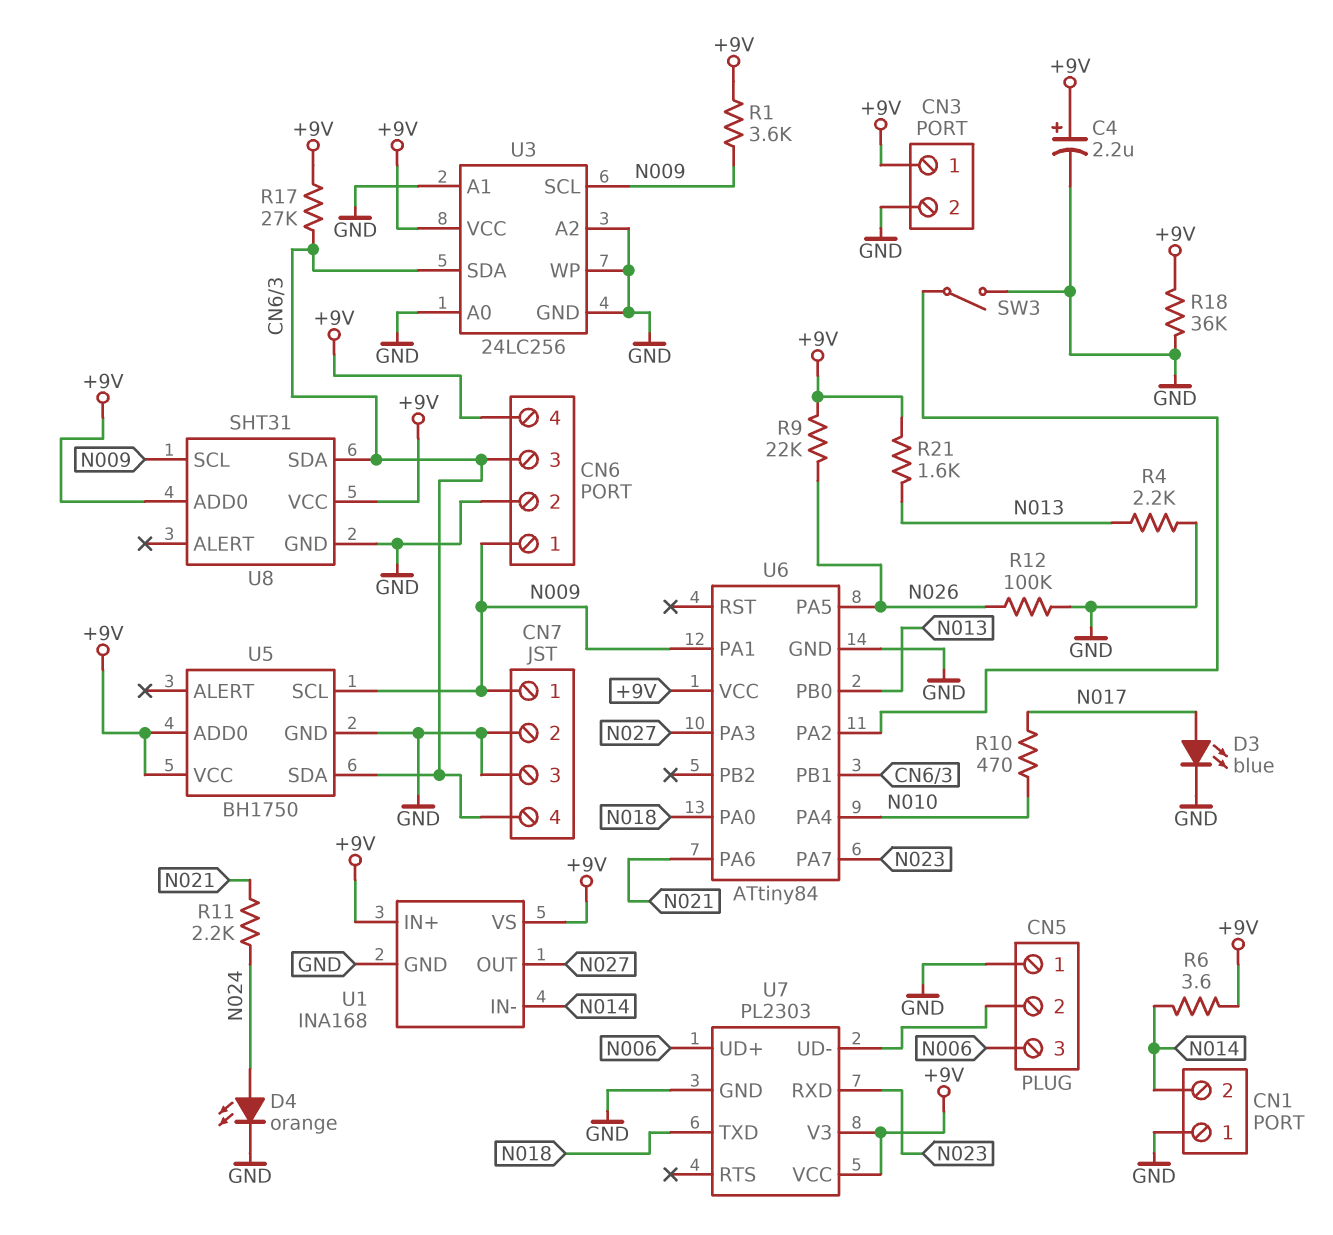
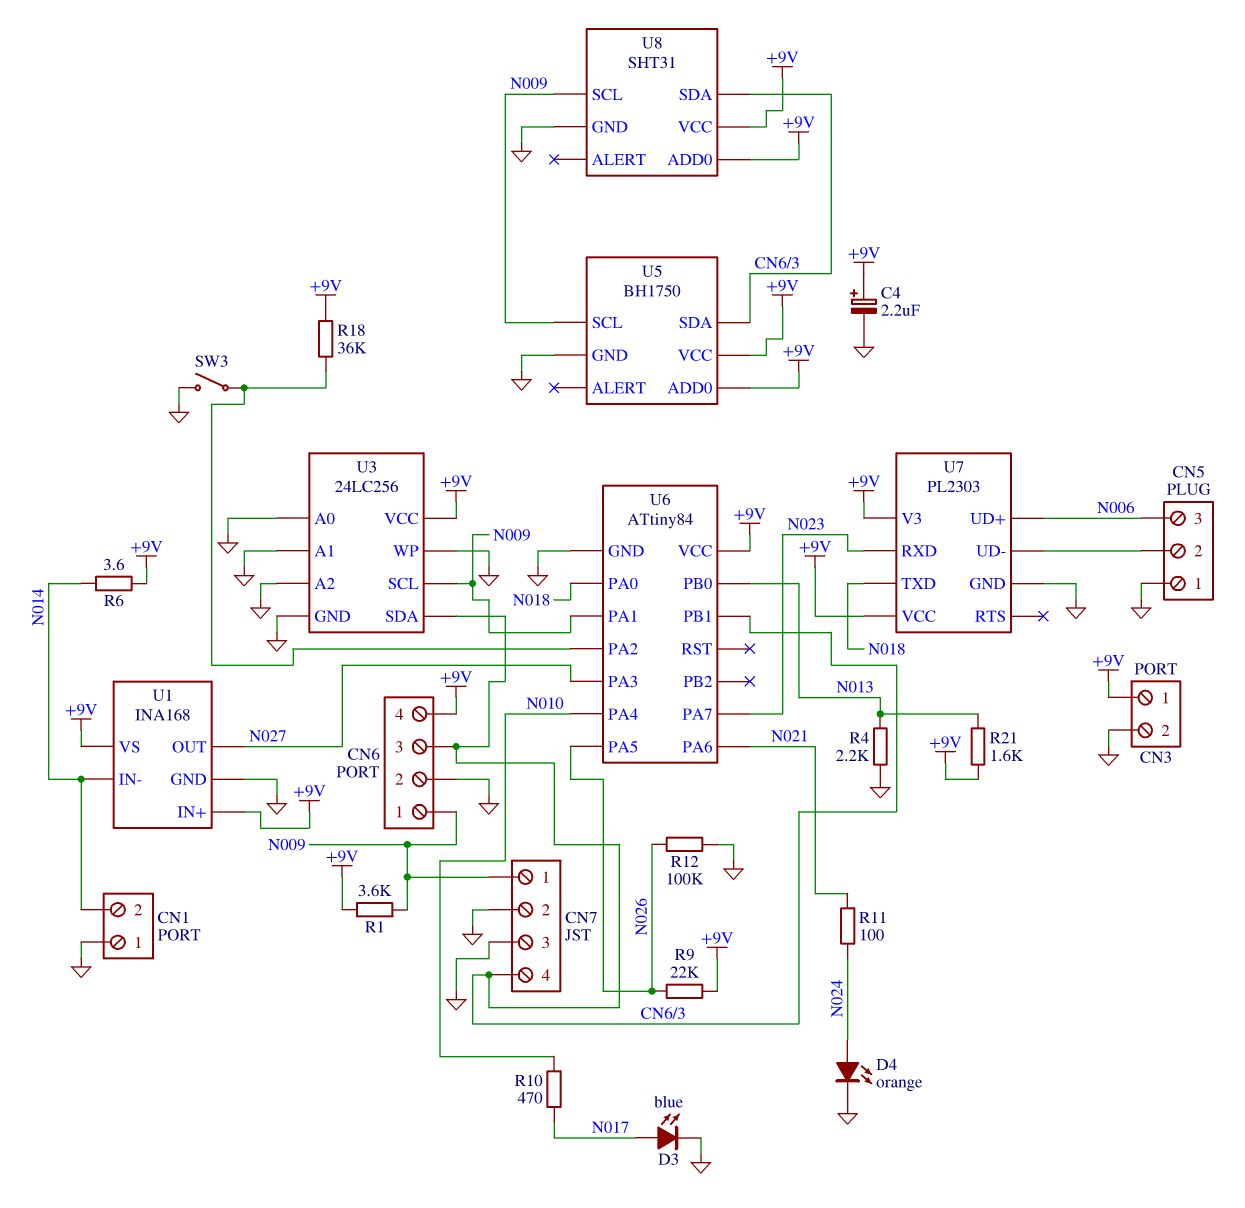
R11: 2.2k (N021, N024) -> 100 (N021, N024)
R17: 27k (+9V, CN6/3) -> none
R18: 36k (+9V, GND) -> 36k (+9V, U6/PA2)

